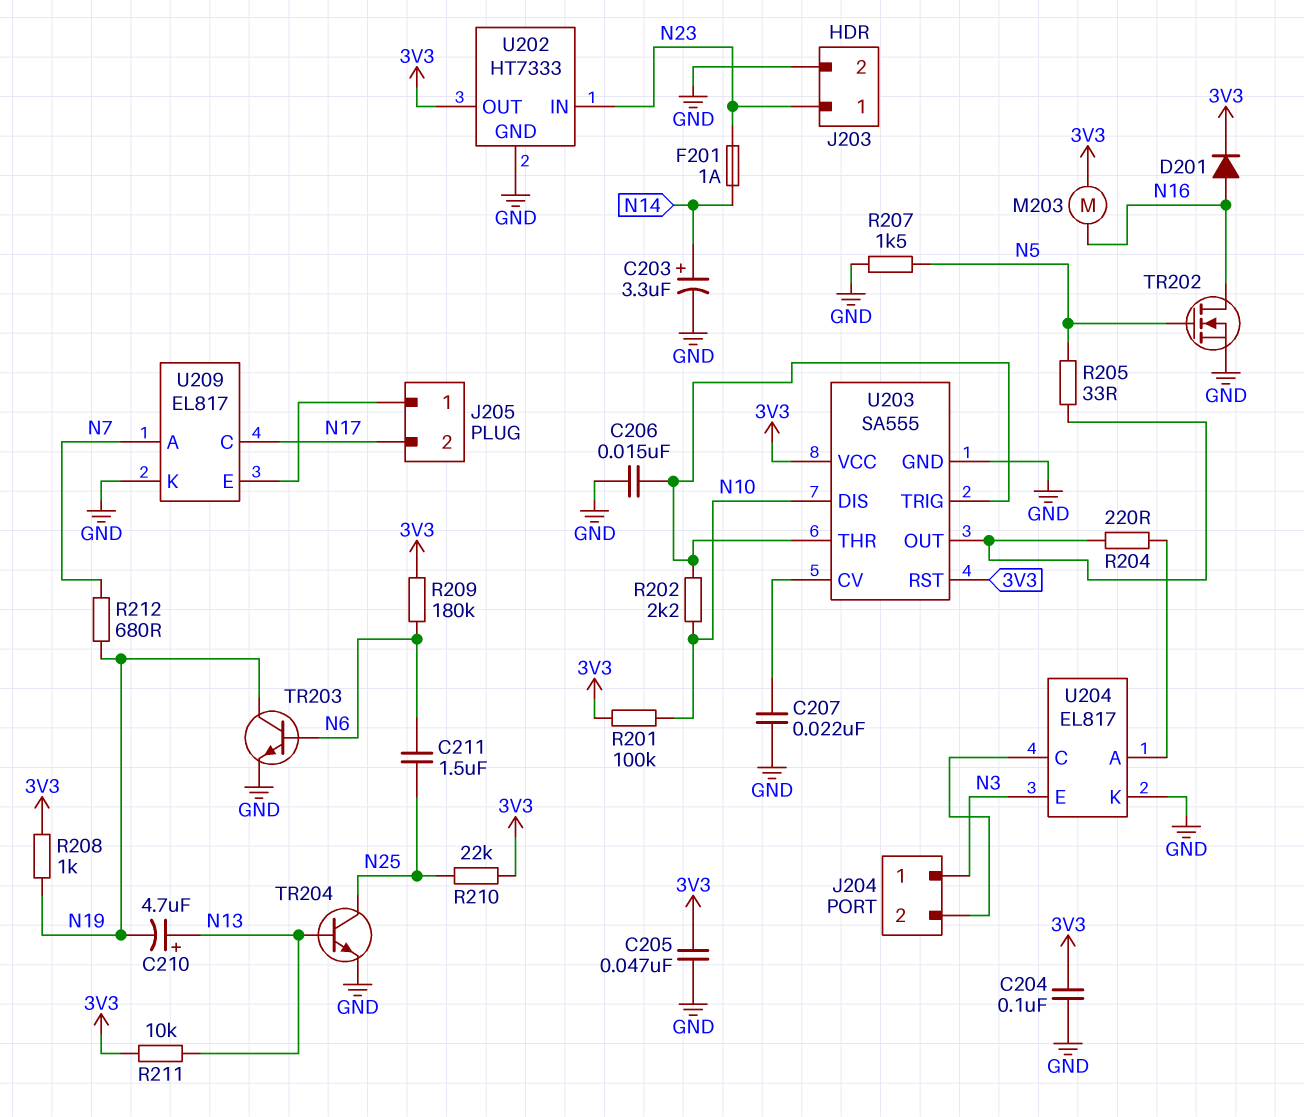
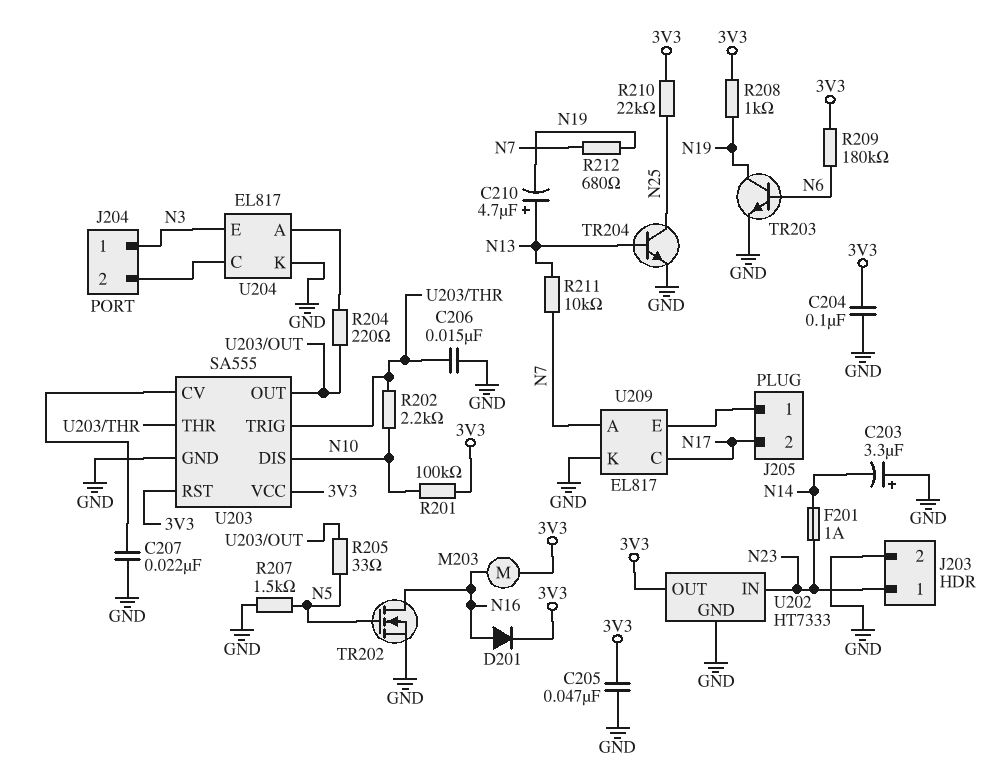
C203: 3.3uF (plus N14, minus GND) -> 3.3uF (plus GND, minus N14)
C211: 1.5uF (N6, N25) -> none
R211: 10k (3V3, N13) -> 10k (N7, N13)

